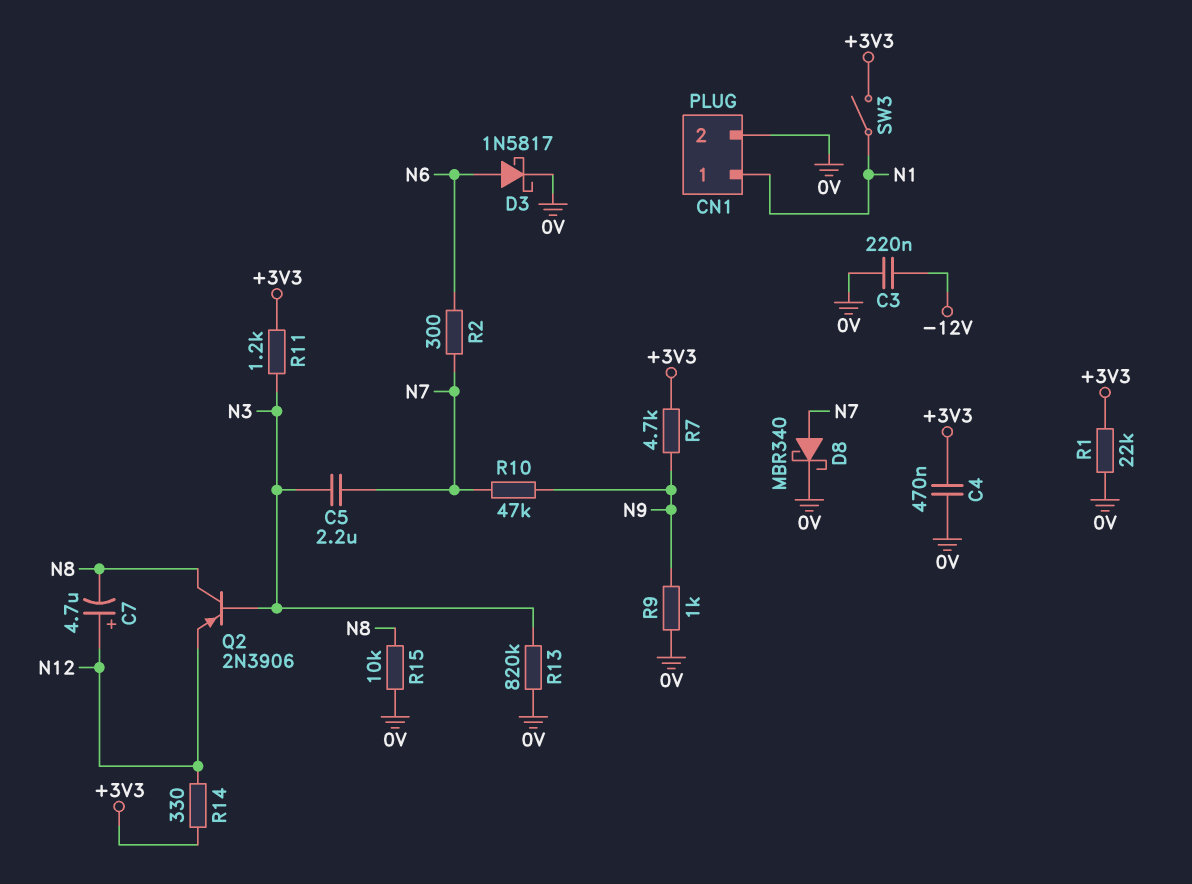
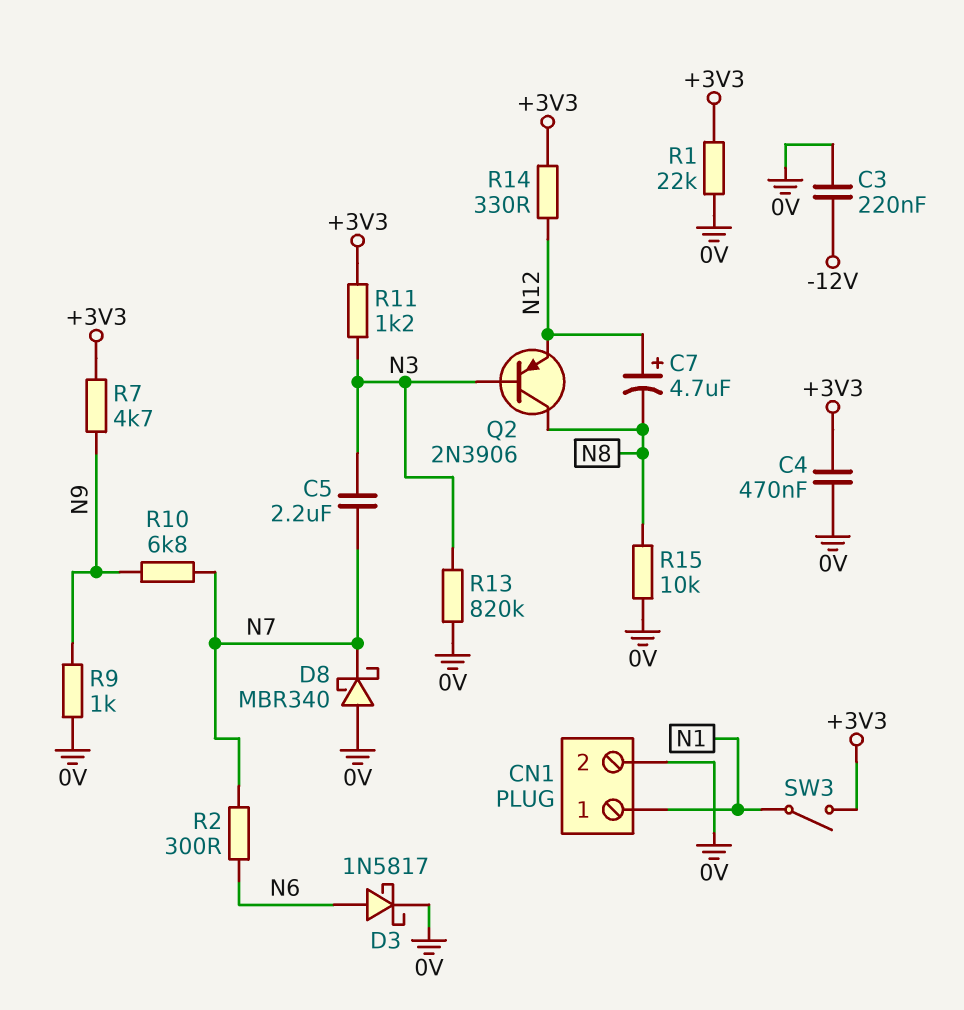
D8: schottky MBR340 (A N7, K 0V) -> schottky MBR340 (A 0V, K N7)
R10: 47k (N7, N9) -> 6.8k (N7, N9)

